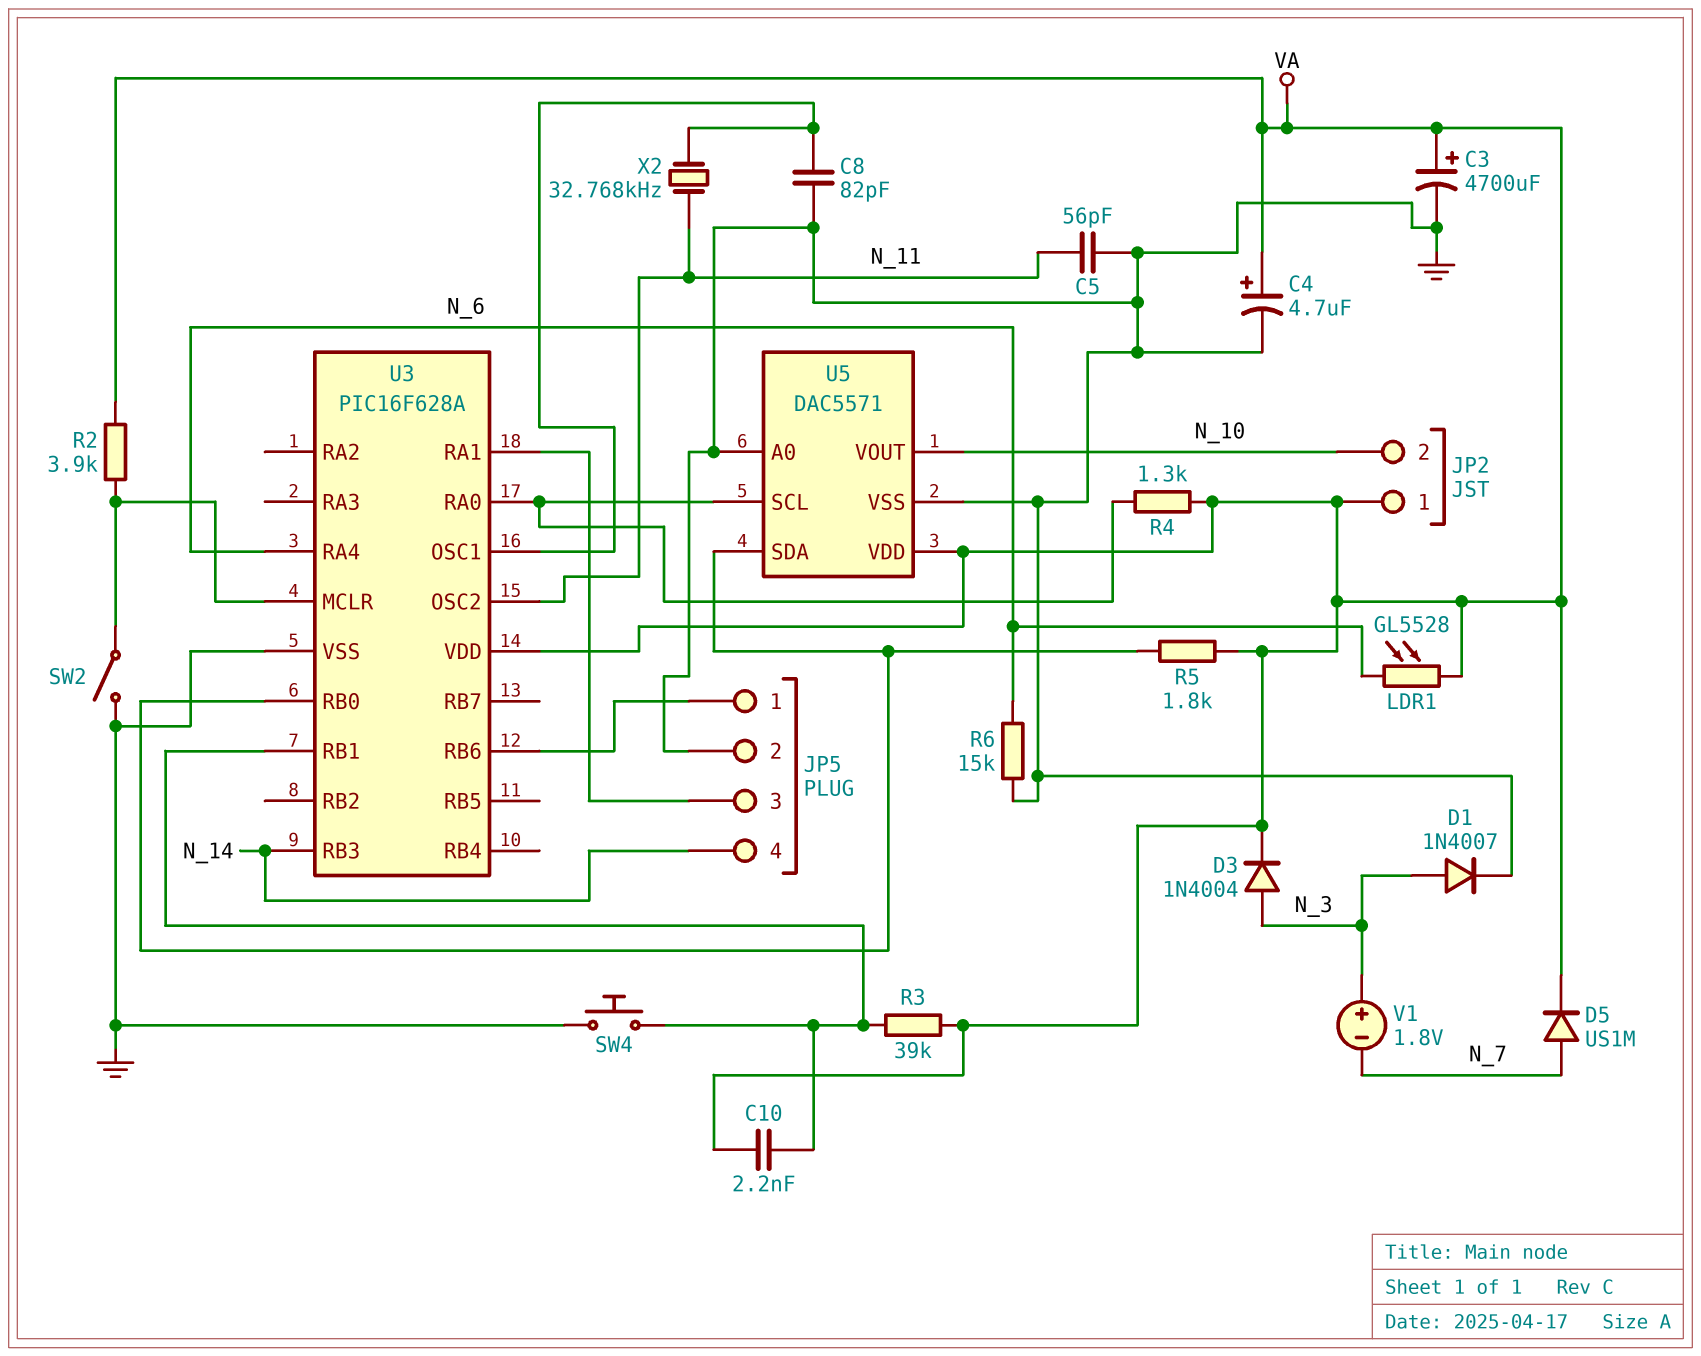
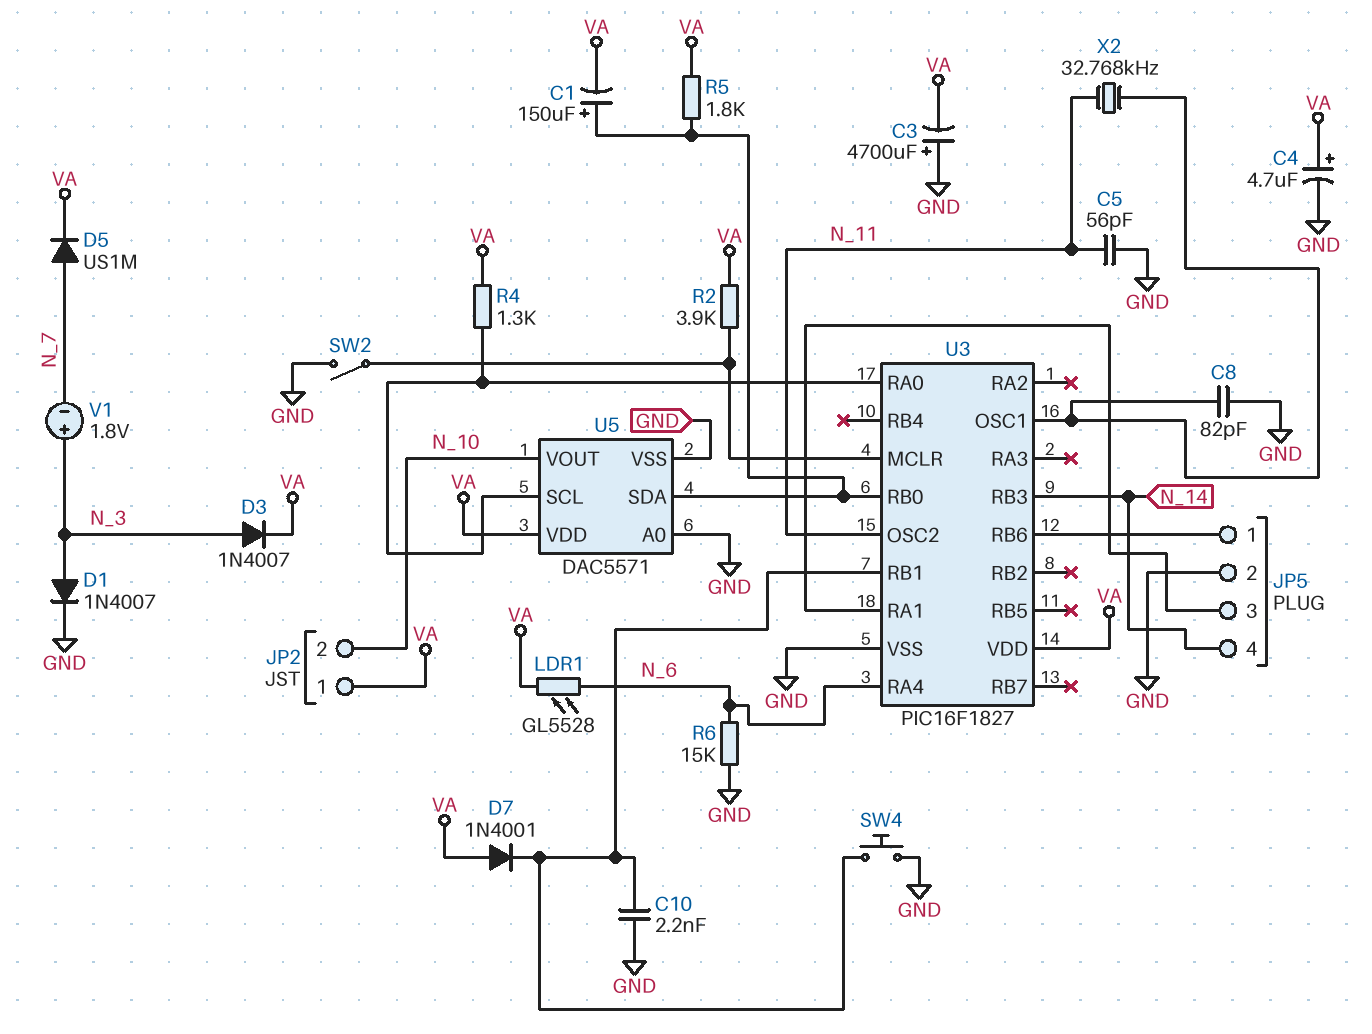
C1: none -> 150uF (plus U3/RB0, minus VA)
C3: 4700uF (plus VA, minus GND) -> 4700uF (plus GND, minus VA)
C10: 2.2nF (U3/RB1, VA) -> 2.2nF (GND, U3/RB1)
D3: diode 1N4004 (A N_3, K VA) -> diode 1N4007 (A N_3, K VA)
D7: none -> diode 1N4001 (A VA, K U3/RB1)
R3: 39k (U3/RB1, VA) -> none
U3: PIC16F628A -> PIC16F1827

